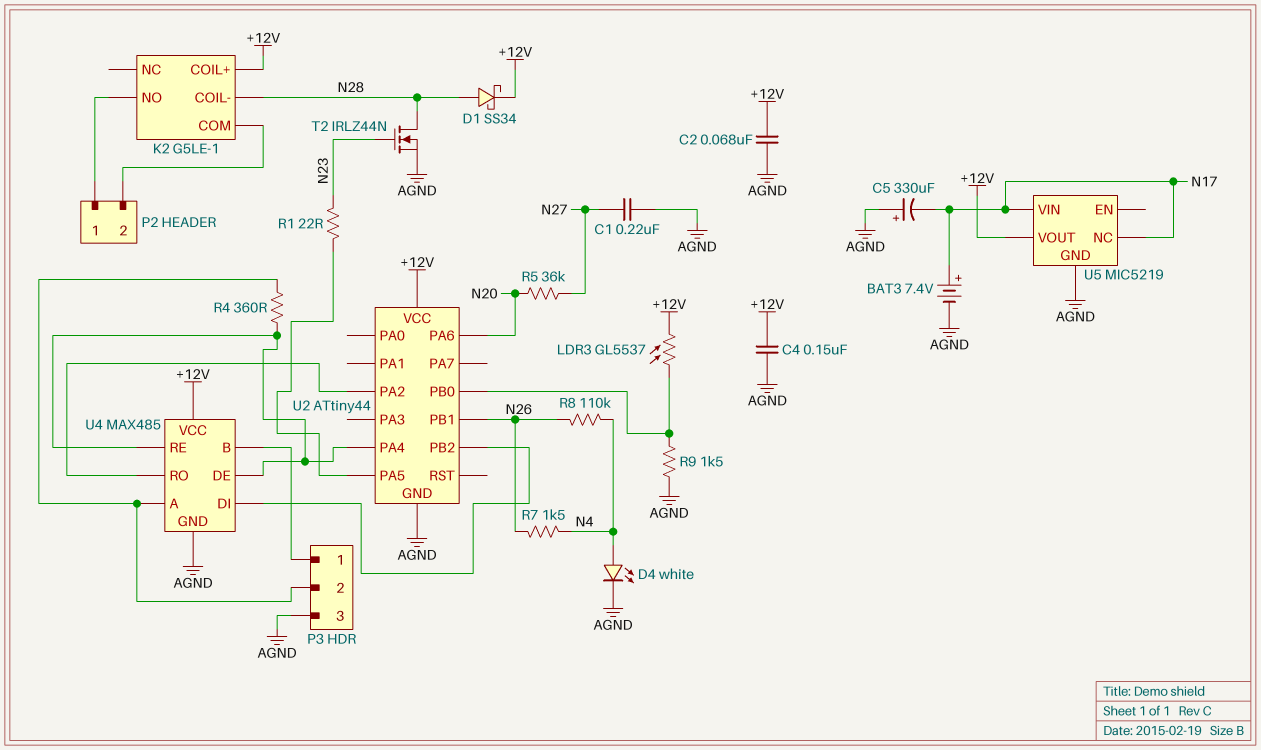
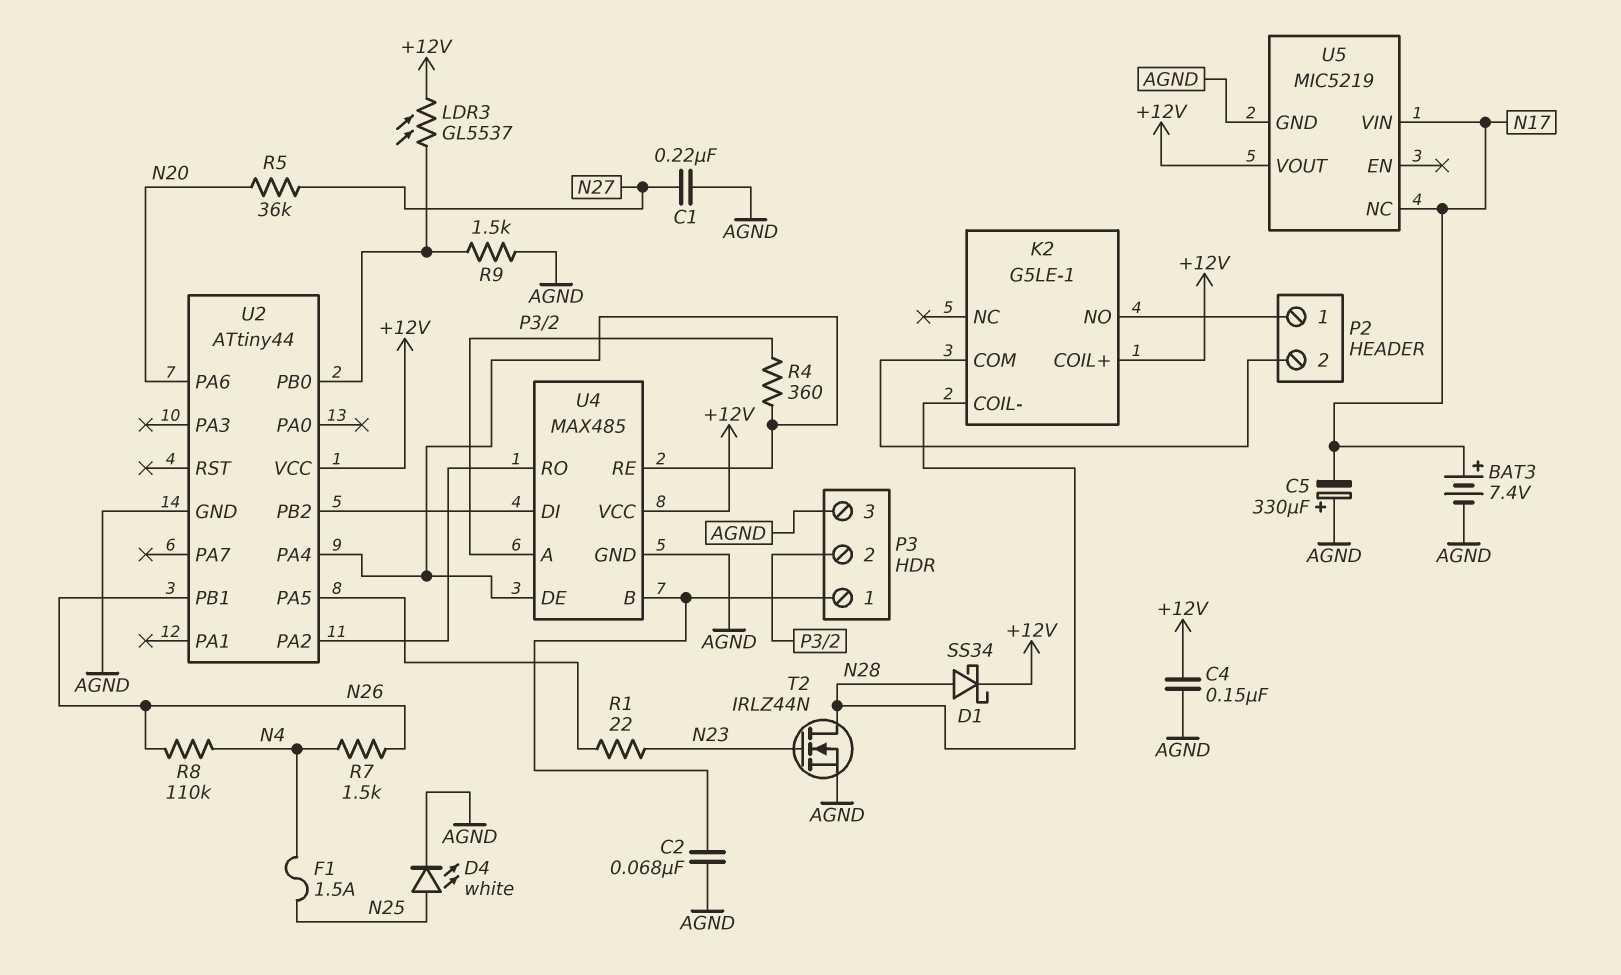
C2: 68nF (+12V, AGND) -> 68nF (AGND, P3/1)
D4: LED white (A N4, K AGND) -> LED white (A N25, K AGND)
F1: none -> 1.5A (N4, N25)

